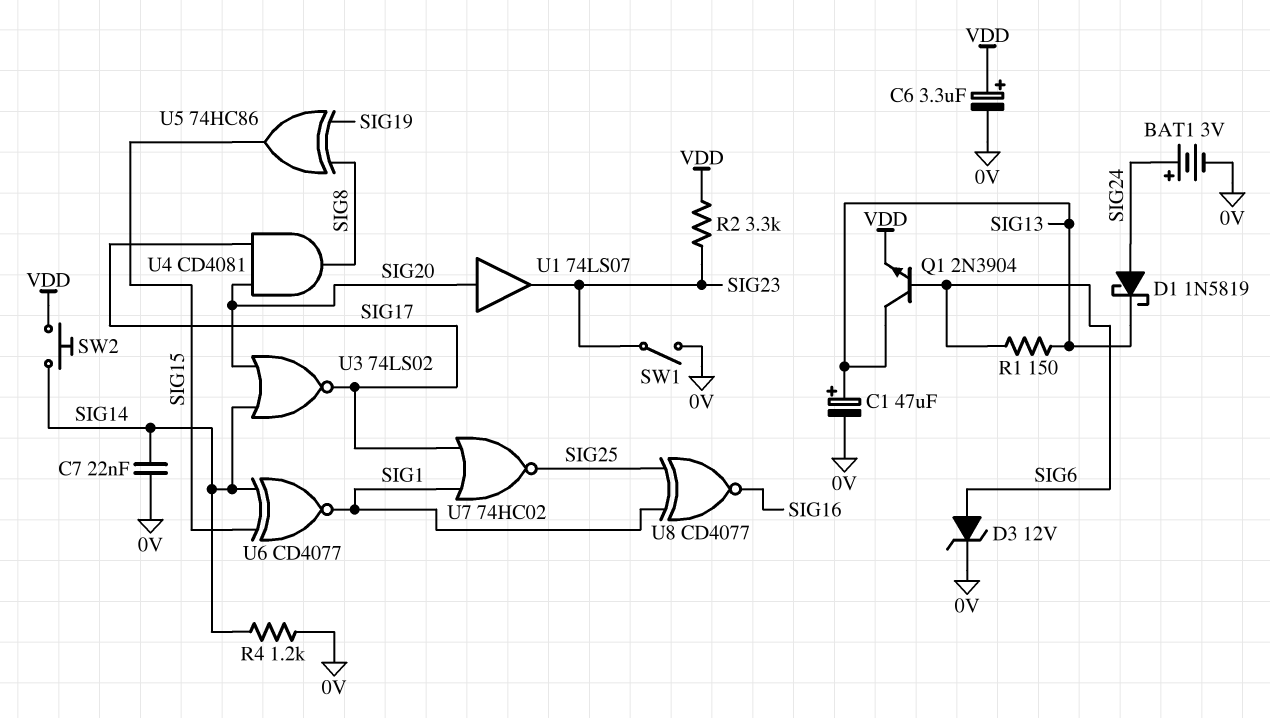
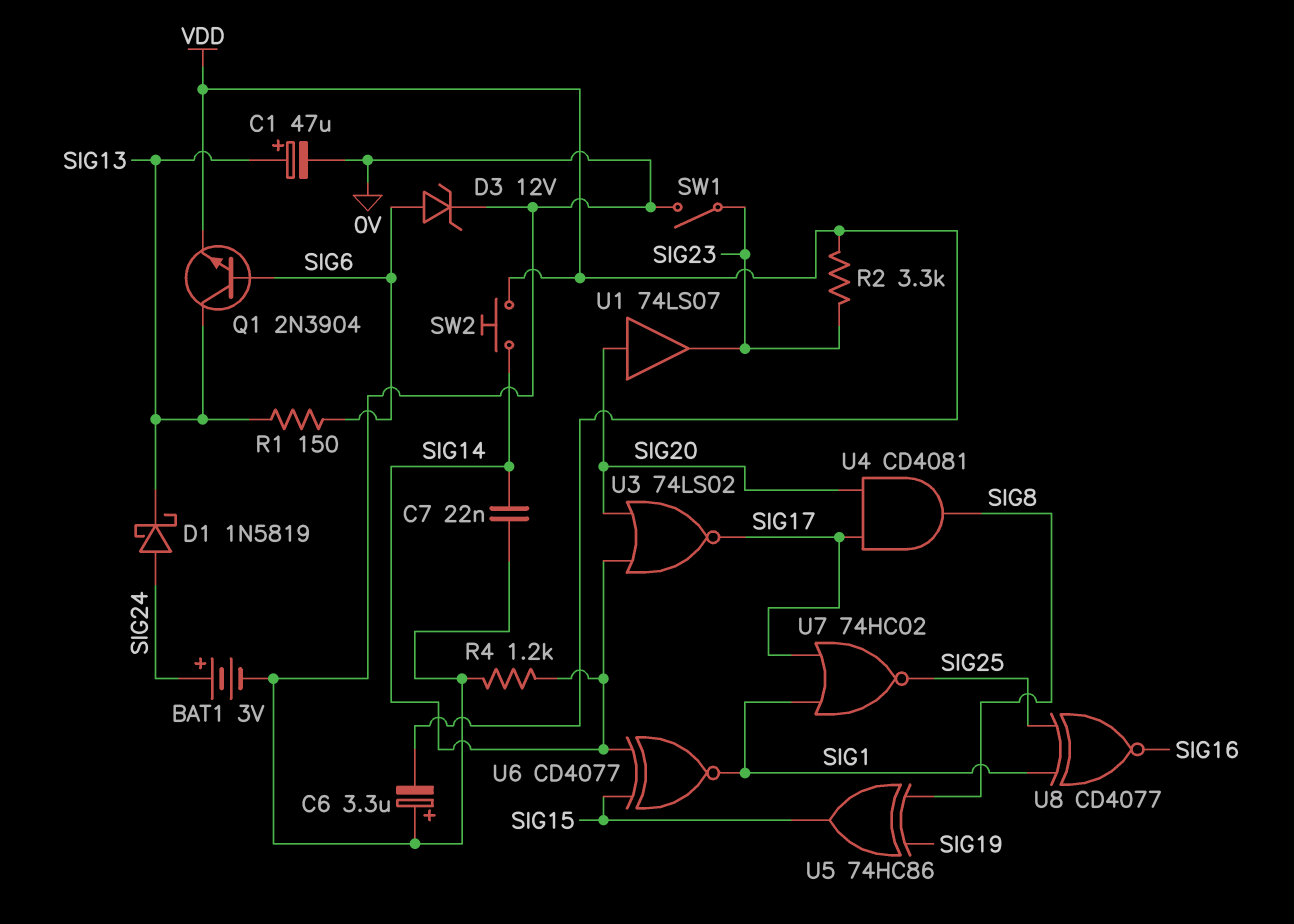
C6: 3.3uF (plus VDD, minus 0V) -> 3.3uF (plus 0V, minus VDD)

